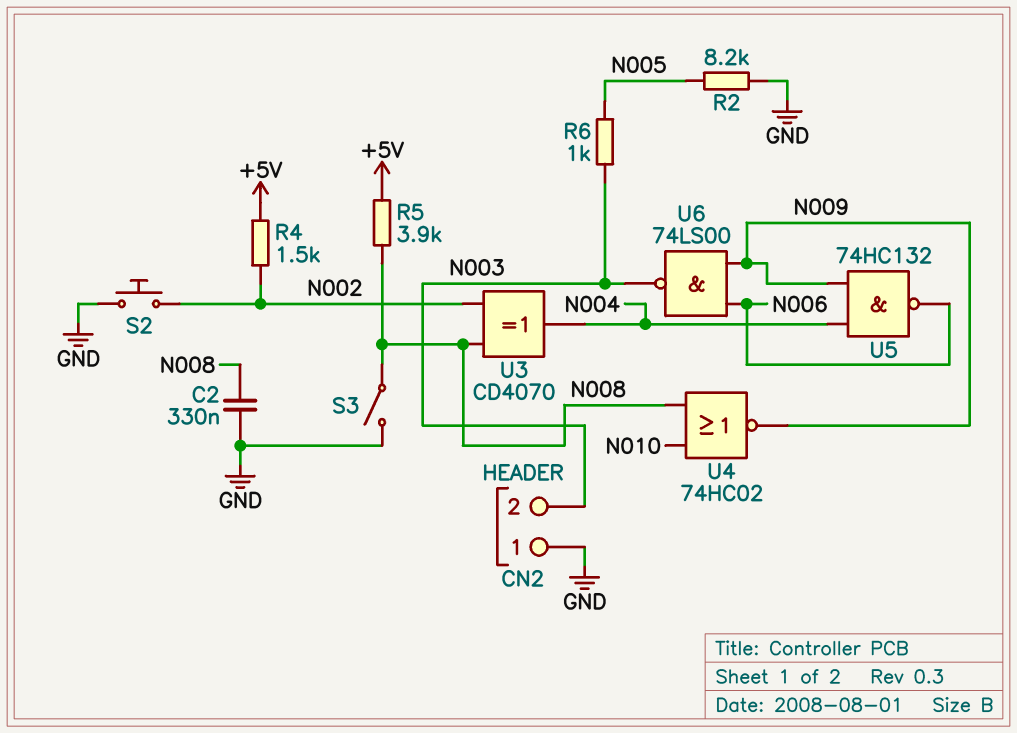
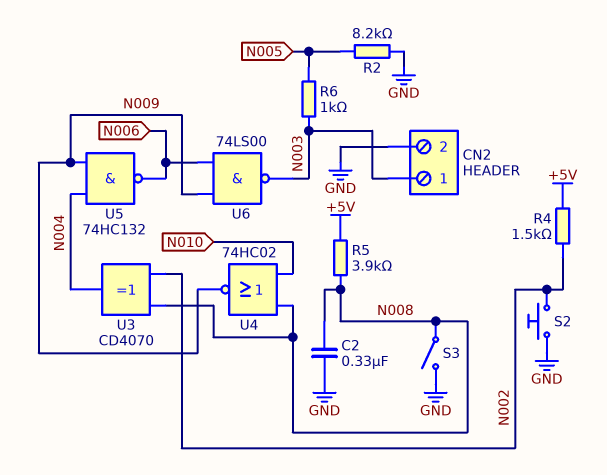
CN2 pin 1: GND -> N003
CN2 pin 2: N003 -> GND

